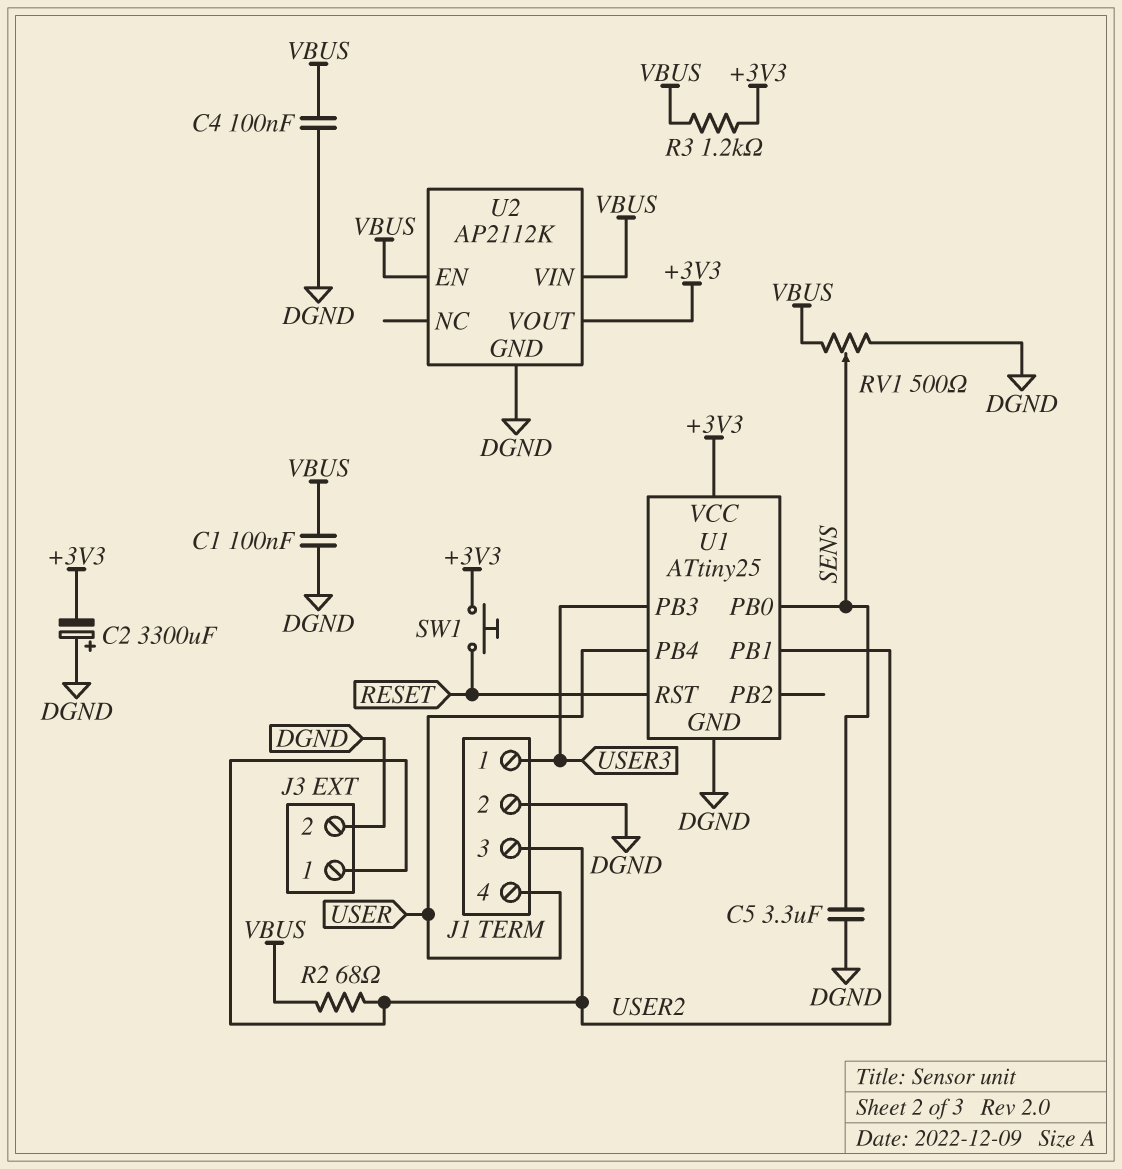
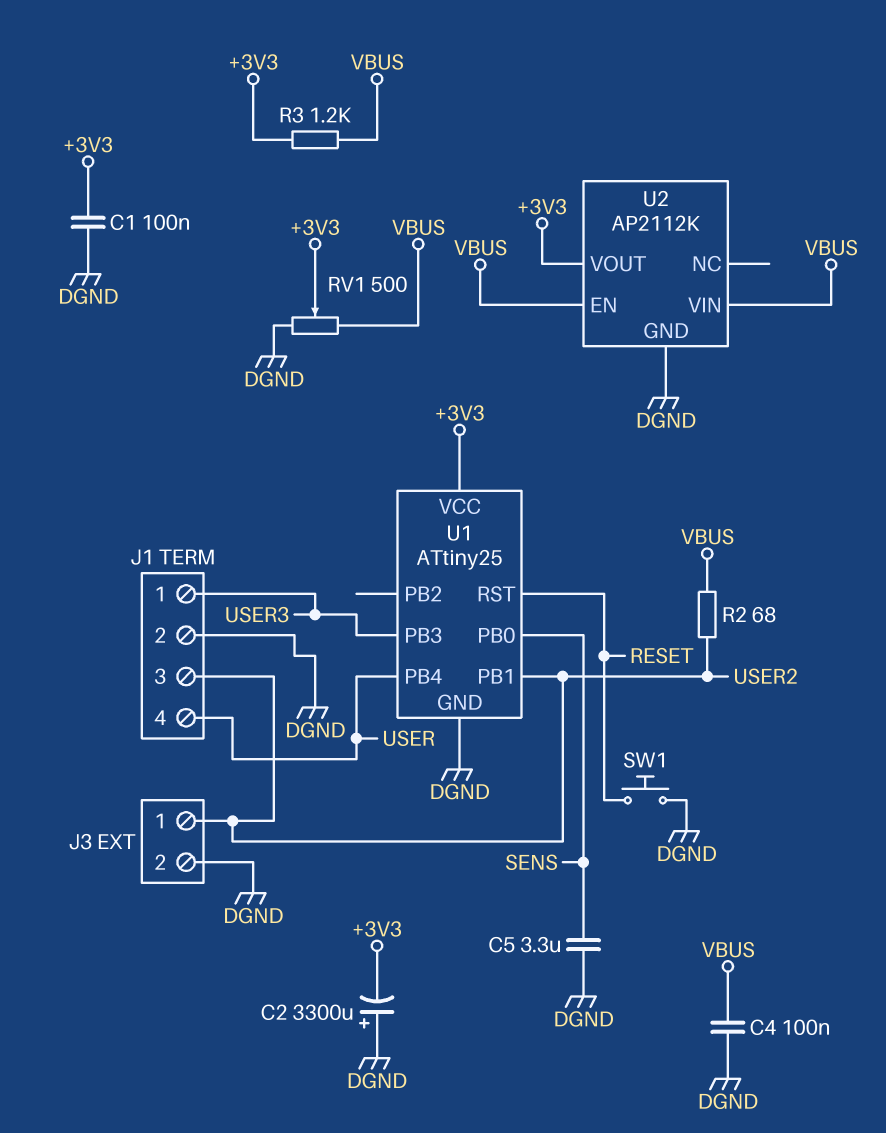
C1: 100nF (DGND, VBUS) -> 100nF (+3V3, DGND)
RV1: 500 (DGND, VBUS, wiper SENS) -> 500 (DGND, VBUS, wiper +3V3)
SW1: button (+3V3, RESET) -> button (DGND, RESET)

